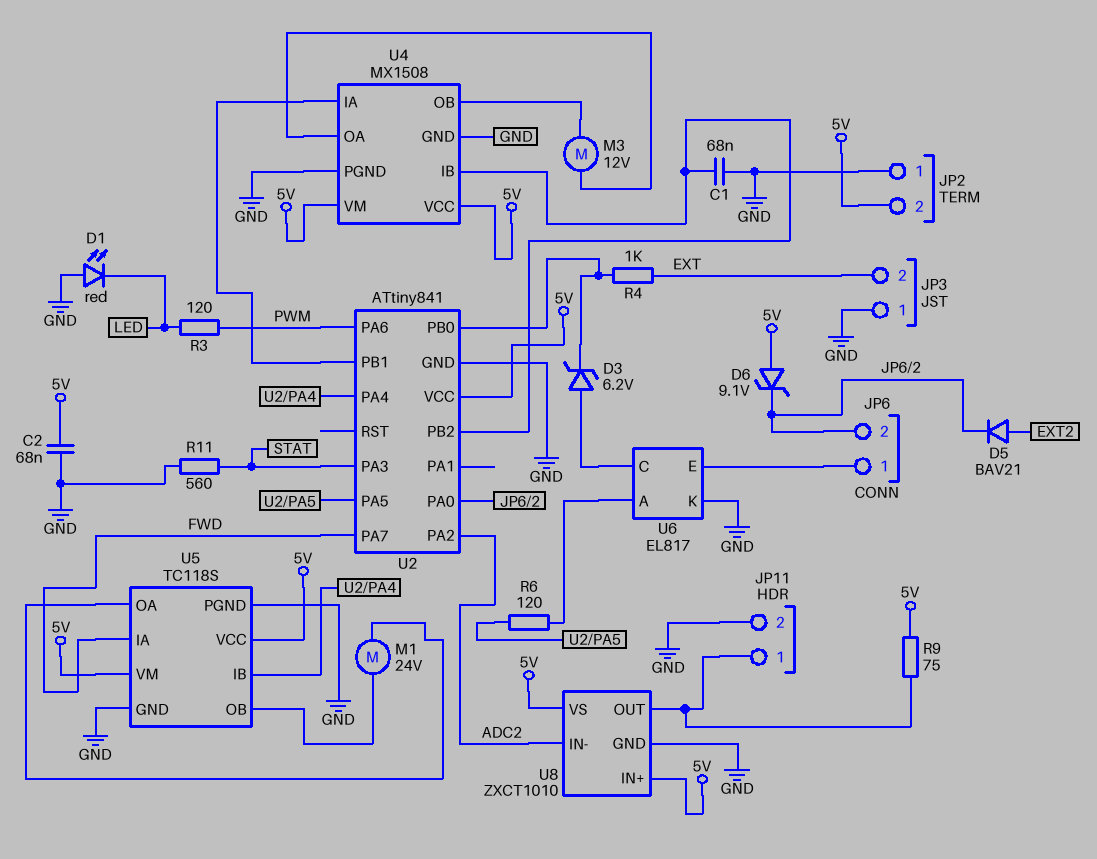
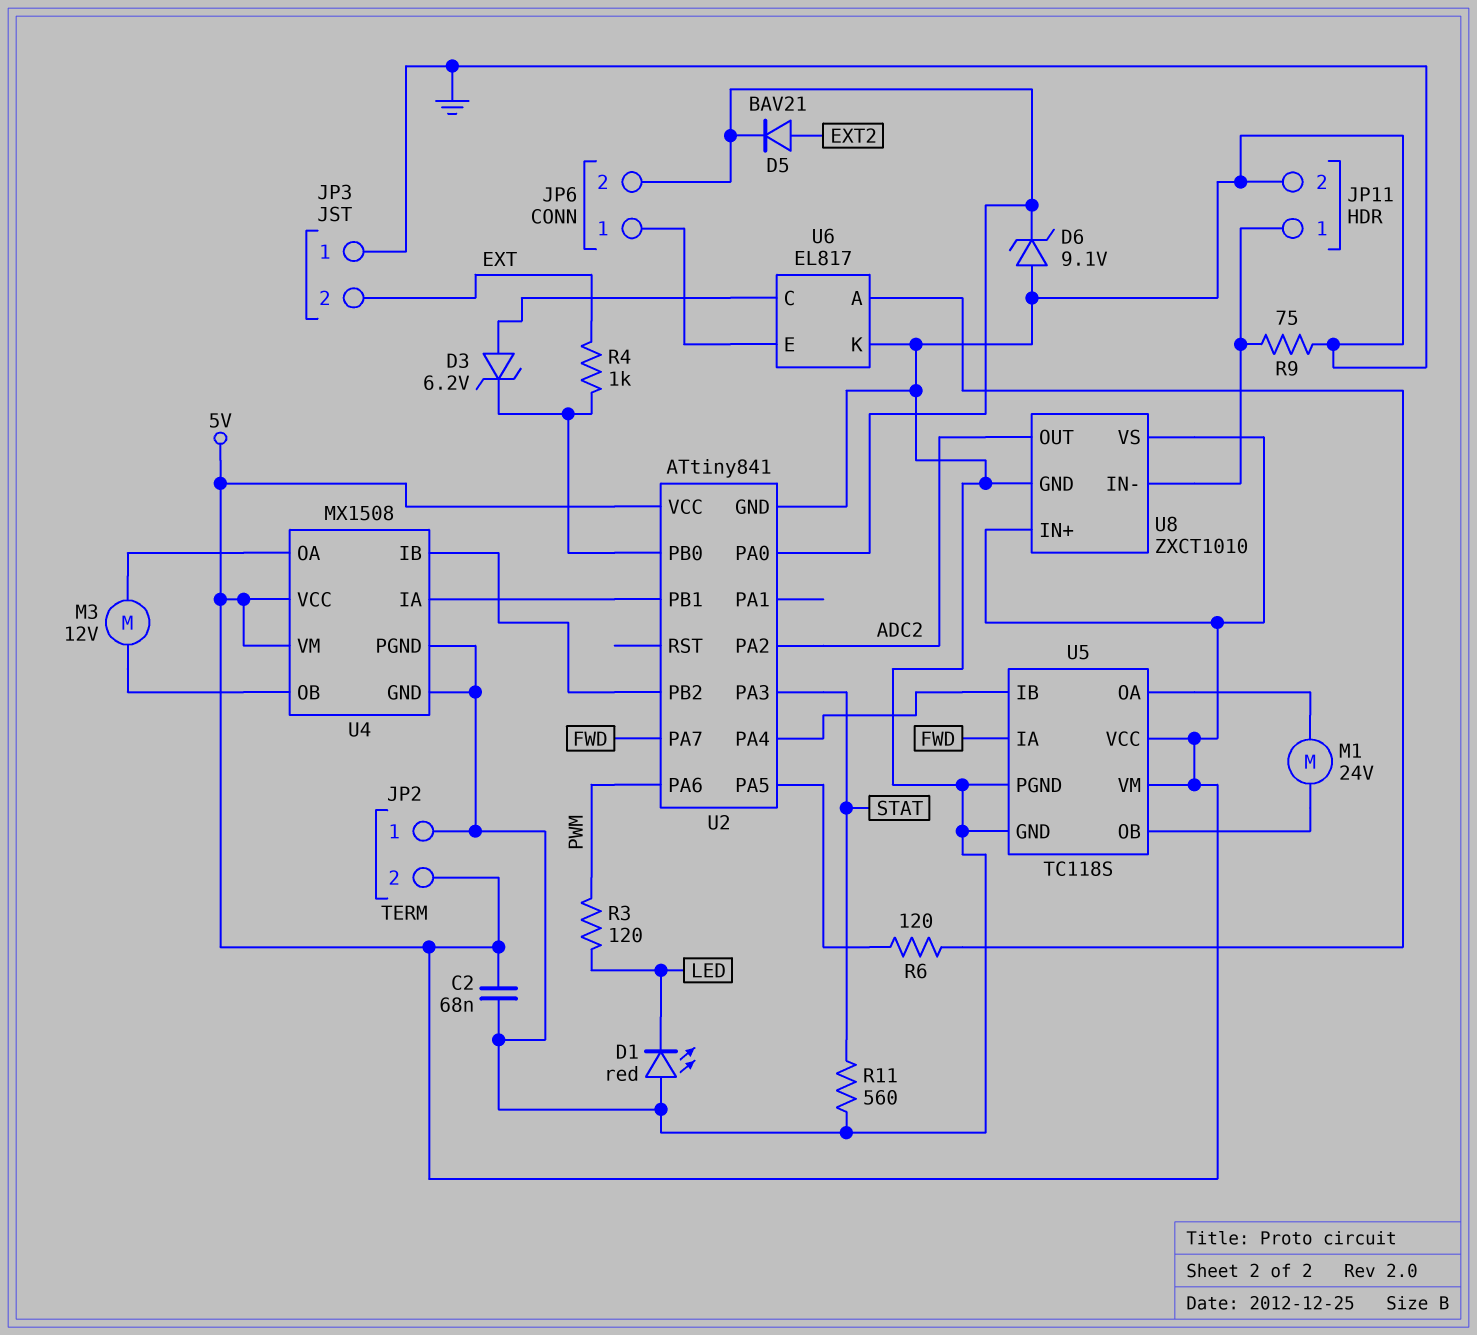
C1: 68nF (GND, U2/PB2) -> none
D6: zener 9.1V (A 5V, K JP6/2) -> zener 9.1V (A GND, K JP6/2)
R9: 75 (5V, JP11/1) -> 75 (GND, JP11/1)
U8 pin IN-: ADC2 -> JP11/1
U8 pin OUT: JP11/1 -> ADC2

